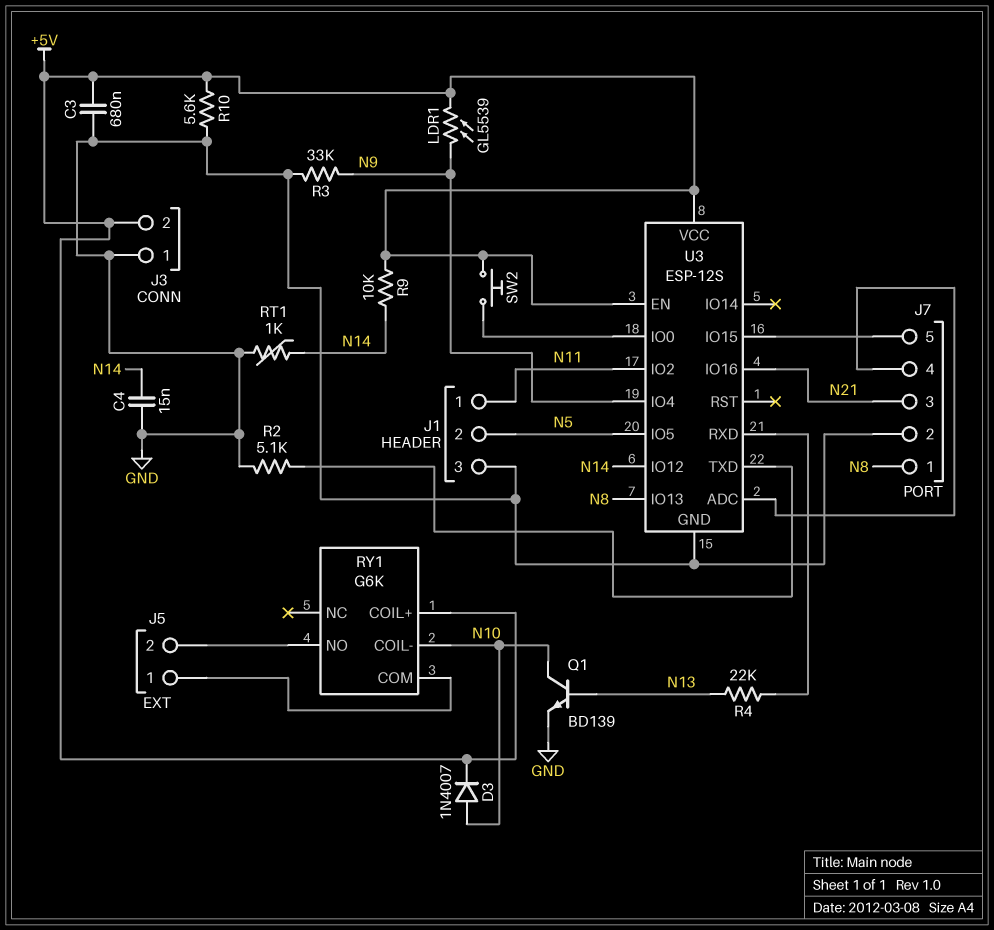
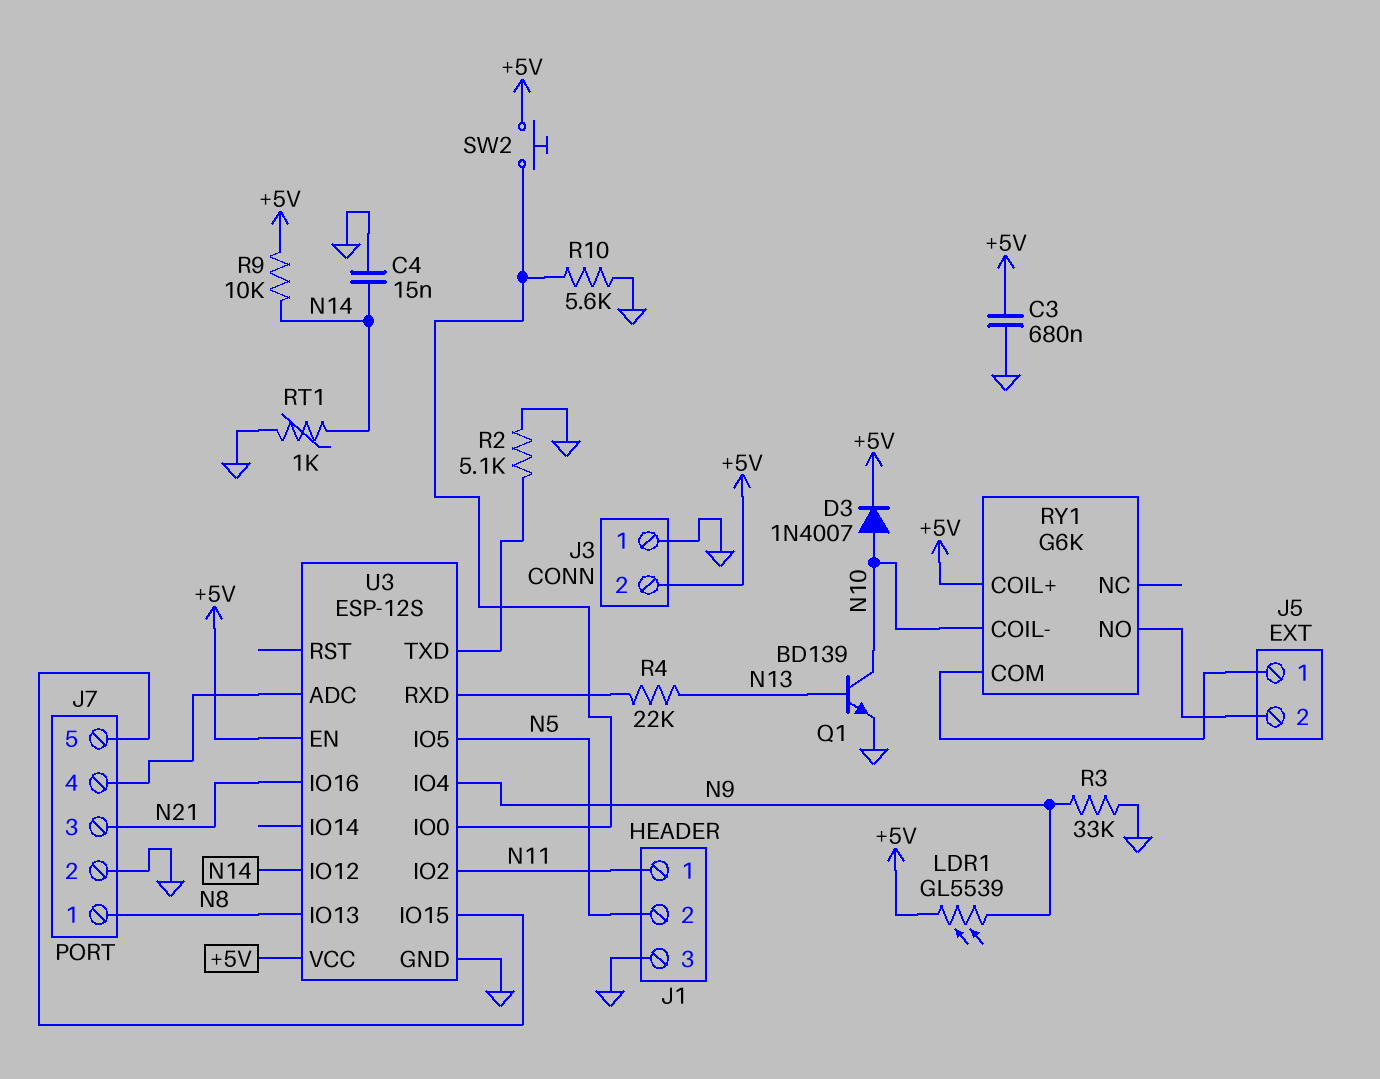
R10: 5.6k (+5V, GND) -> 5.6k (GND, U3/IO0)

